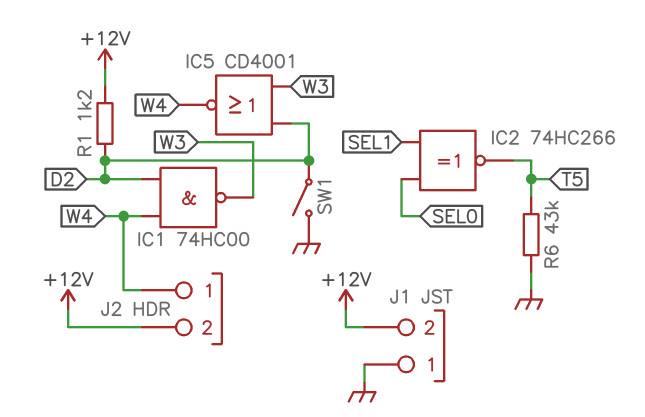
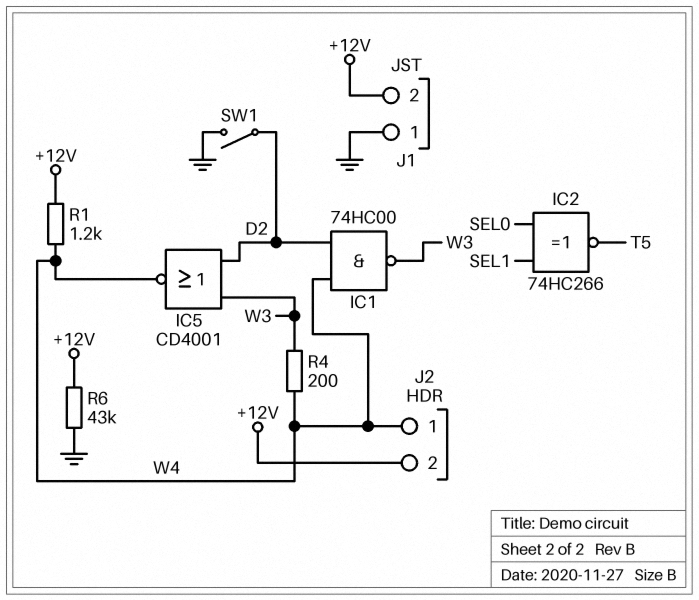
R1: 1.2k (+12V, D2) -> 1.2k (+12V, W4)
R4: none -> 200 (W3, W4)
R6: 43k (GND, T5) -> 43k (+12V, GND)

